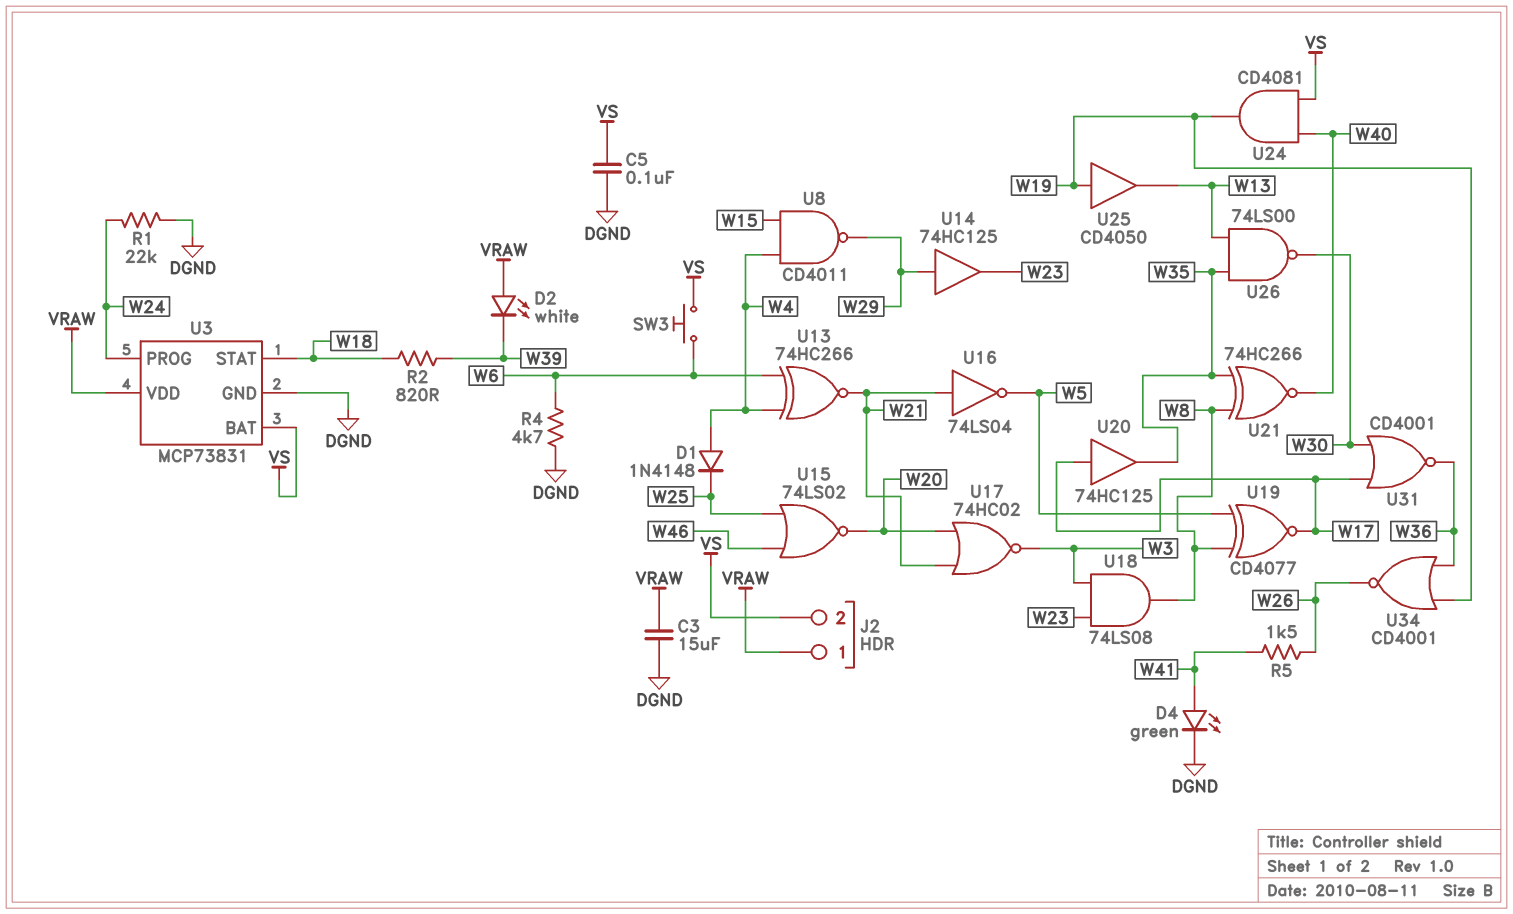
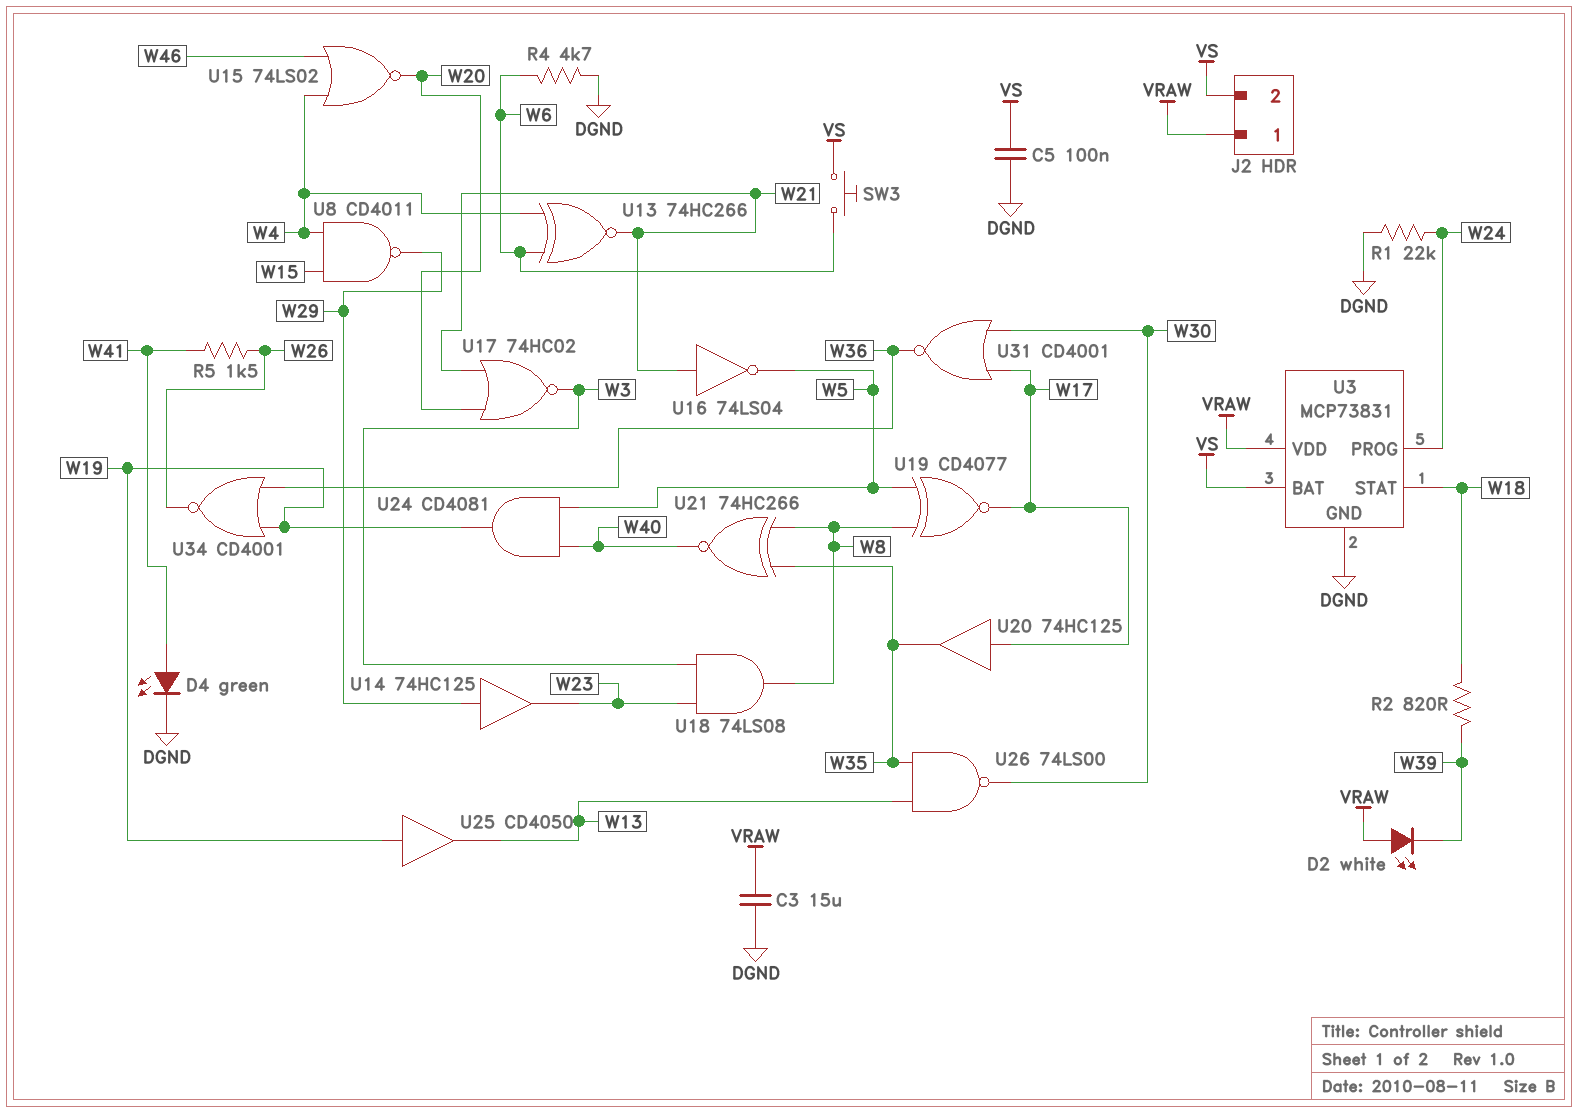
D1: diode 1N4148 (A W4, K W25) -> none
U15: NOR 74LS02 (in W25, in W46, out W20) -> NOR 74LS02 (in W4, in W46, out W20)
U24: AND CD4081 (in VS, in W40, out W19) -> AND CD4081 (in W5, in W40, out W19)

